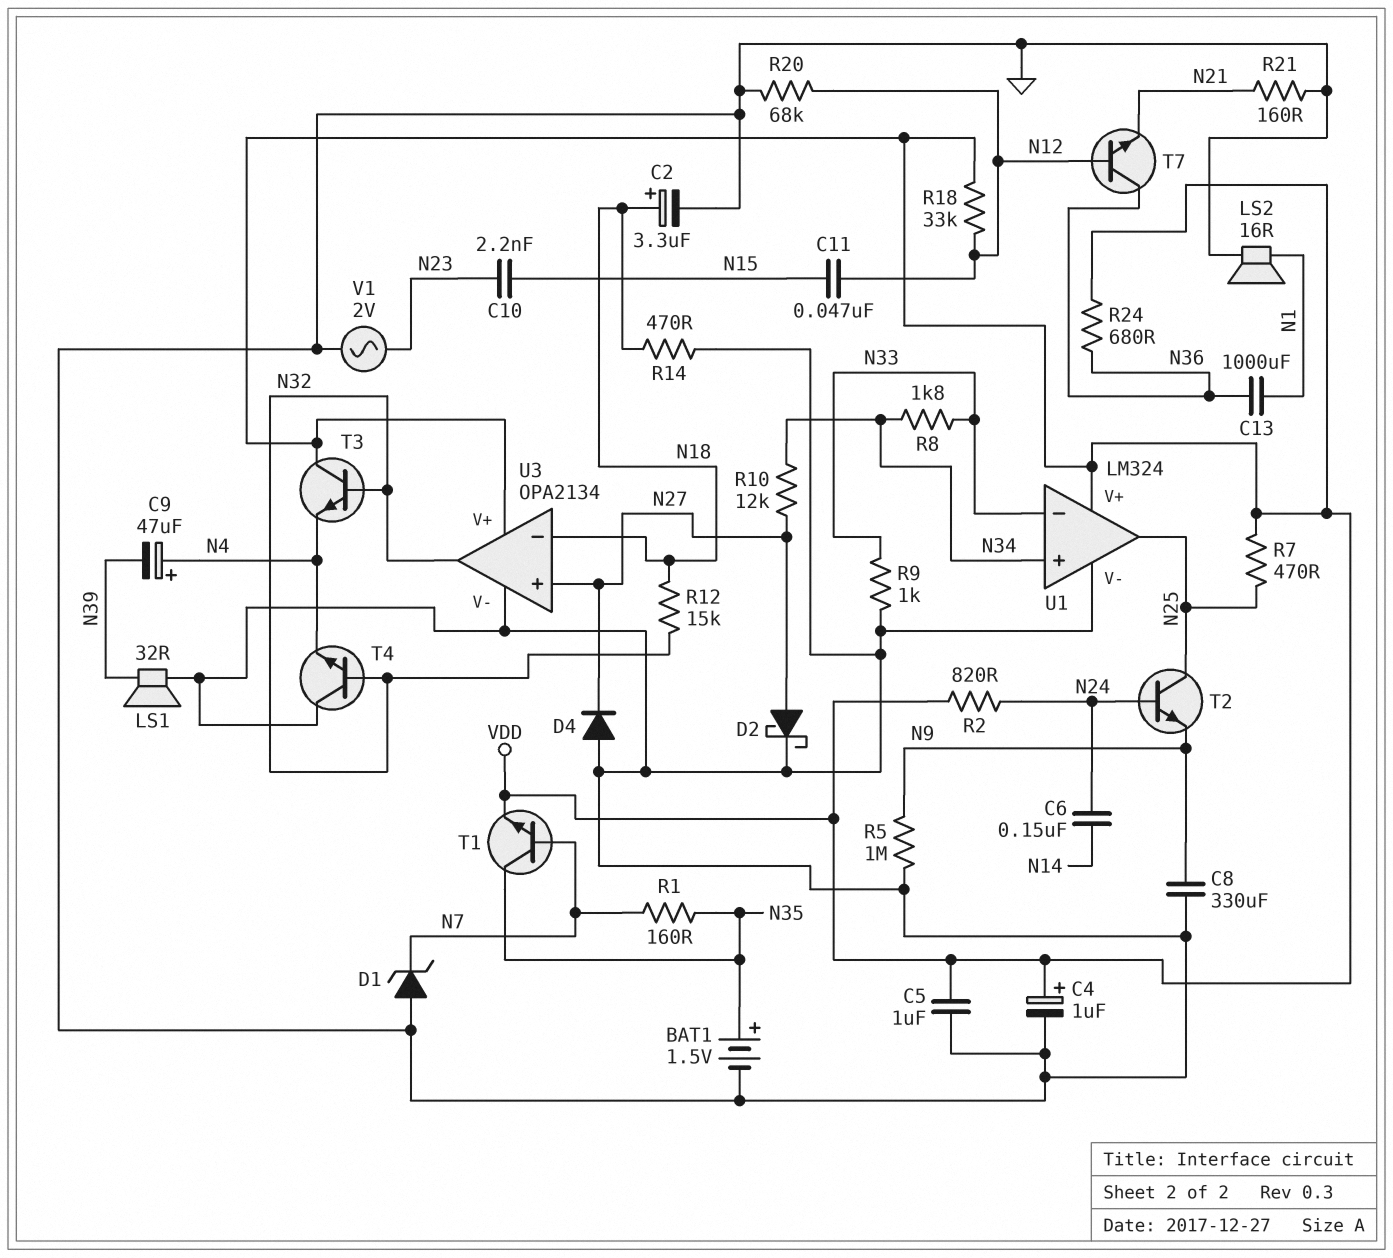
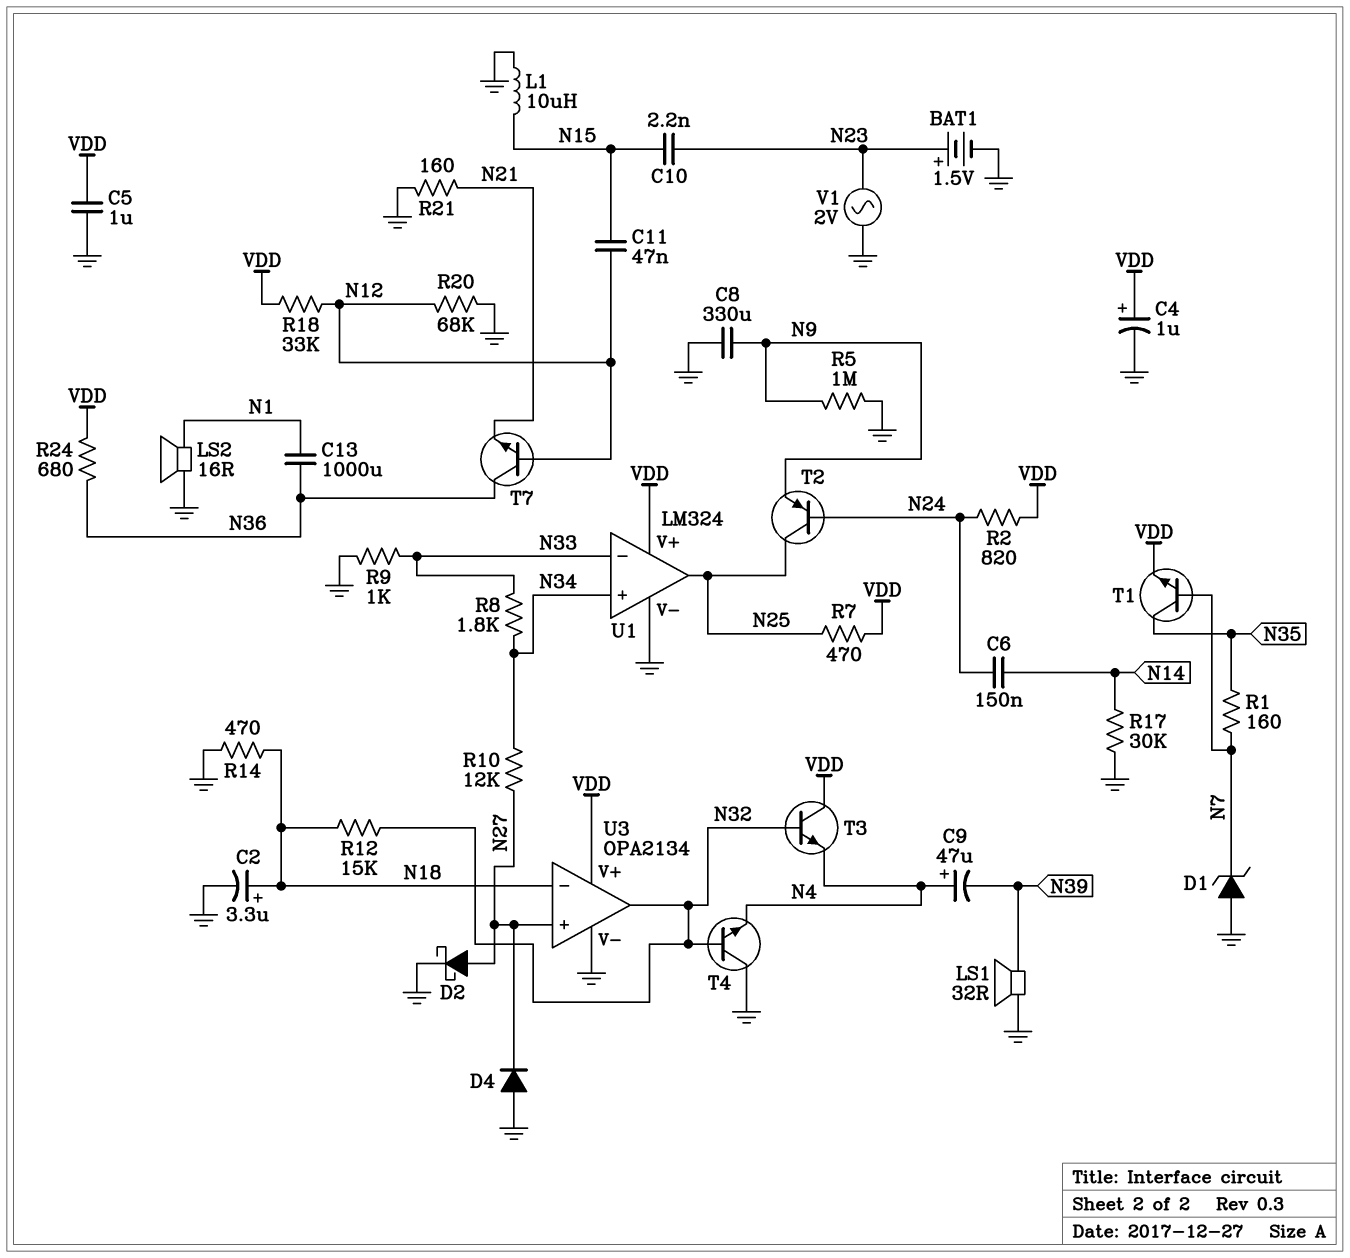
BAT1: 1.5V (plus N35, minus GND) -> 1.5V (plus N23, minus GND)
L1: none -> 10uH (GND, N15)
R17: none -> 30k (GND, N14)
T2: NPN (B N24, C N25, E N9) -> PNP (B N24, C N25, E N9)

